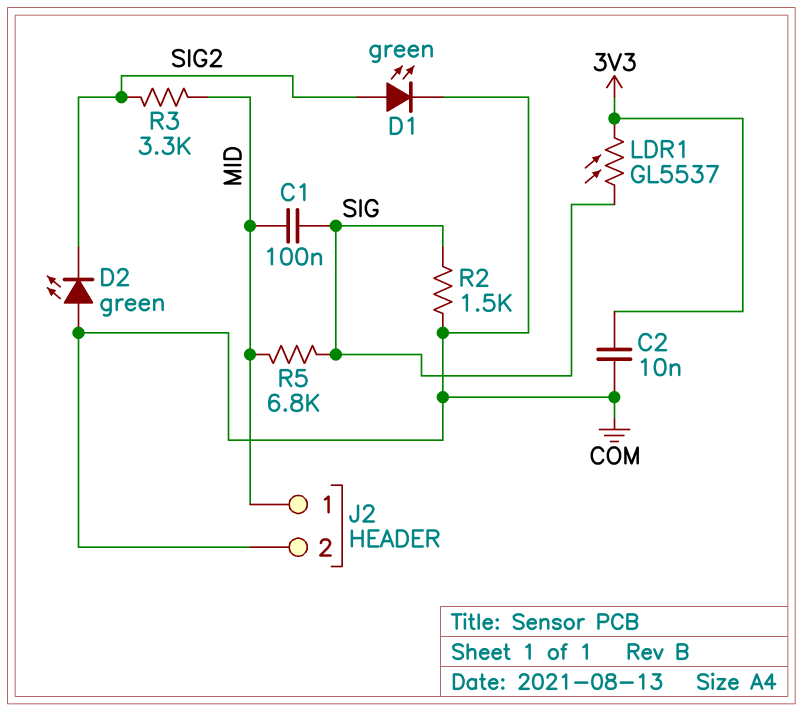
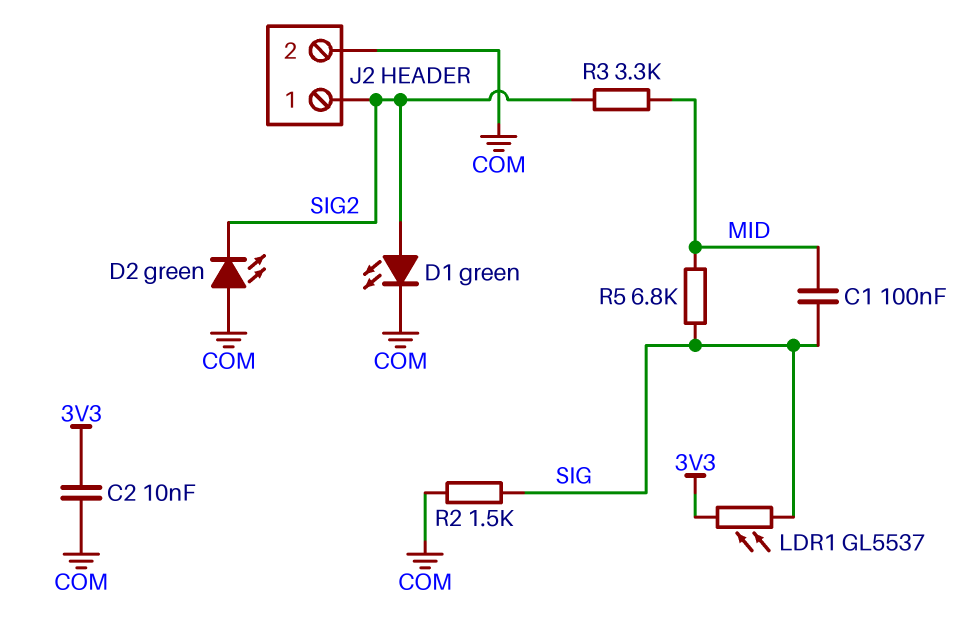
J2 pin 1: MID -> SIG2

